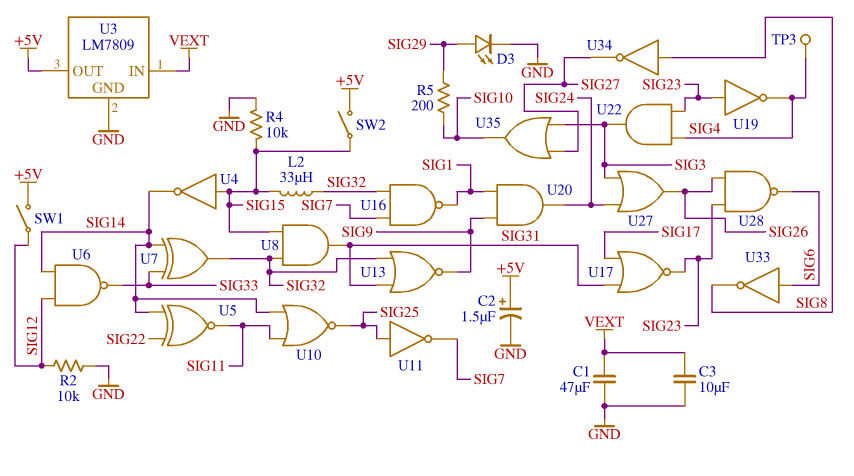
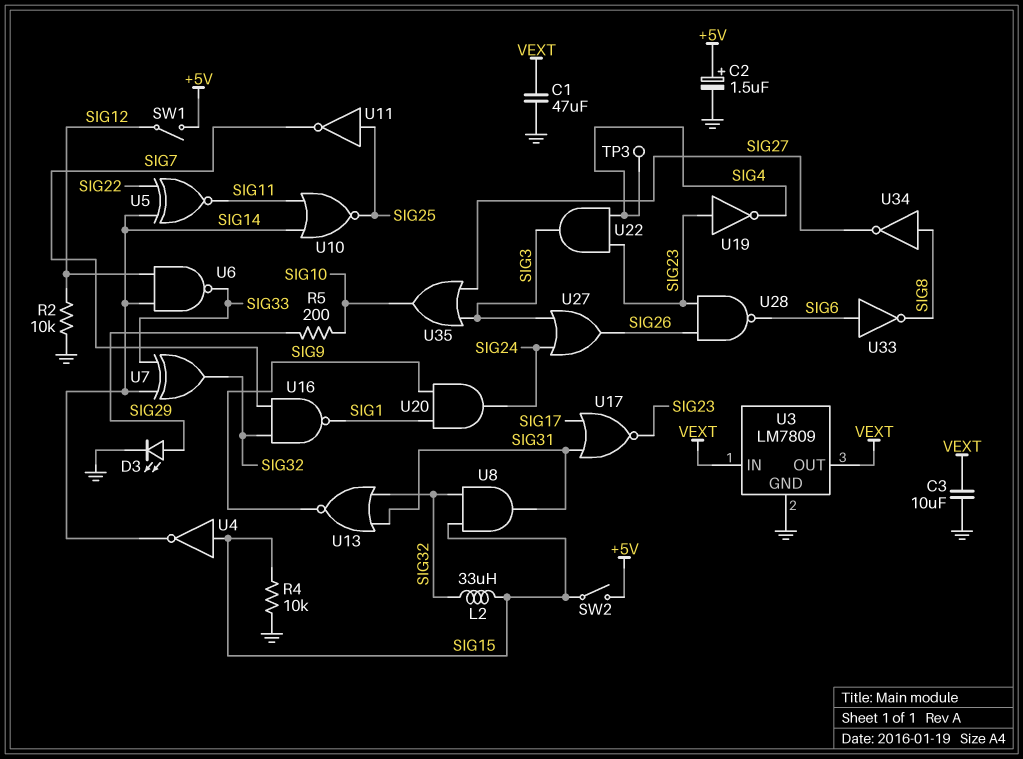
U3 pin OUT: +5V -> VEXT

